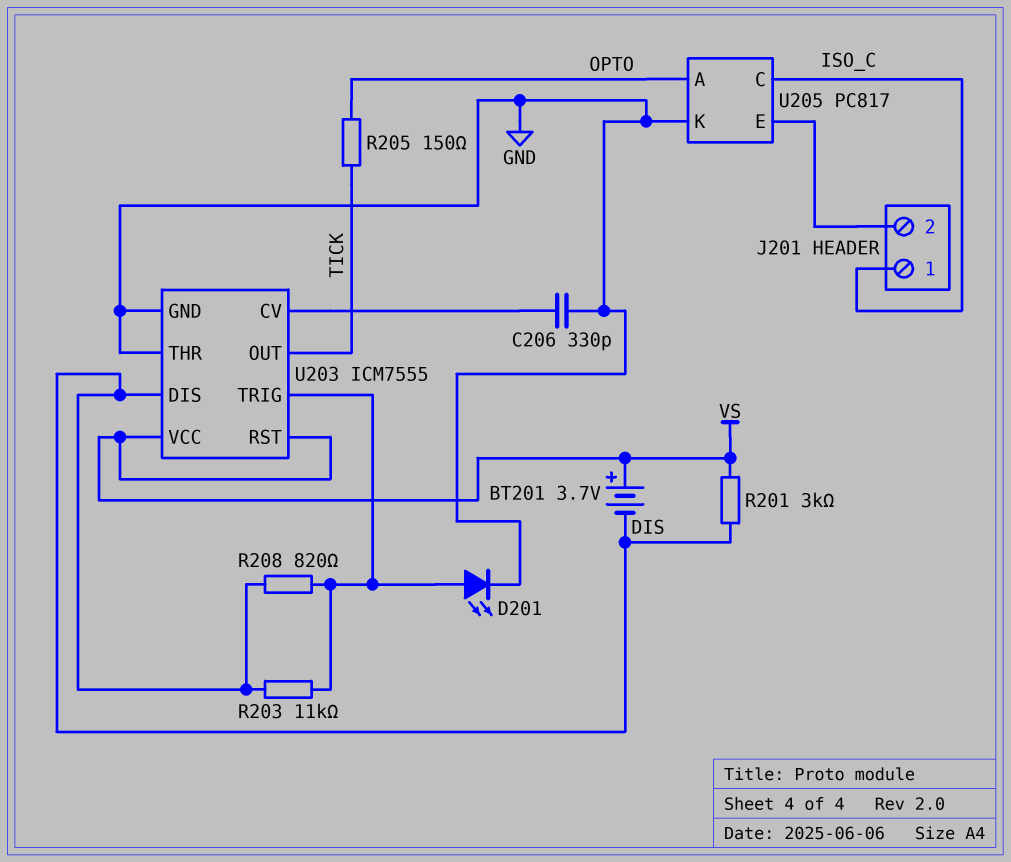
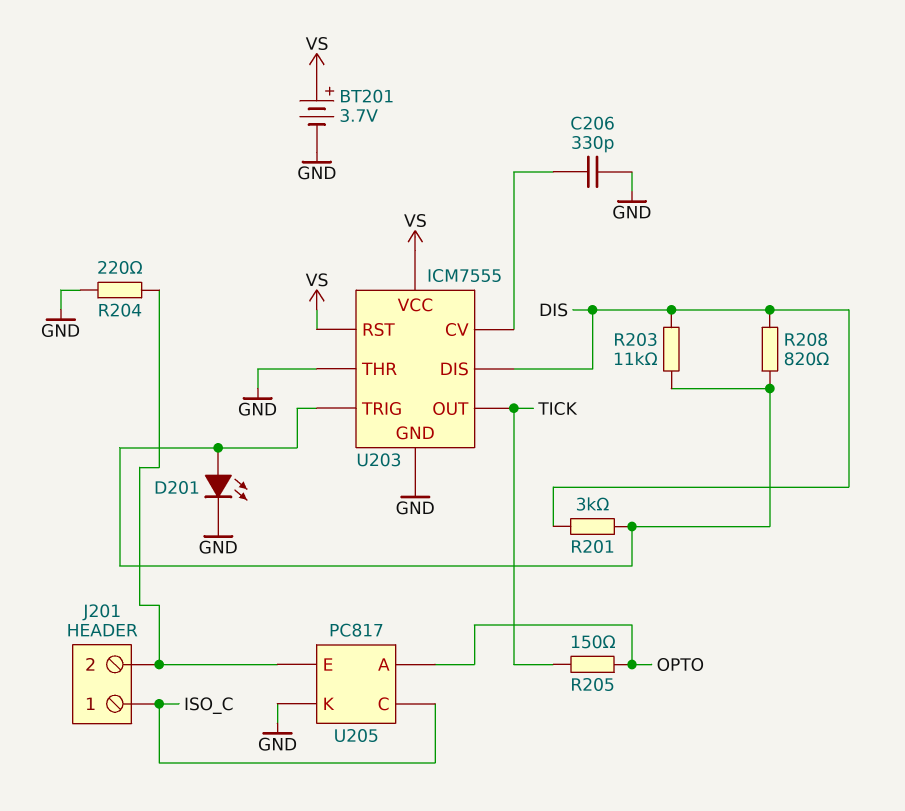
BT201: 3.7V (plus VS, minus DIS) -> 3.7V (plus VS, minus GND)
R201: 3k (DIS, VS) -> 3k (DIS, U203/TRIG)
R204: none -> 220 (GND, J201/2)

